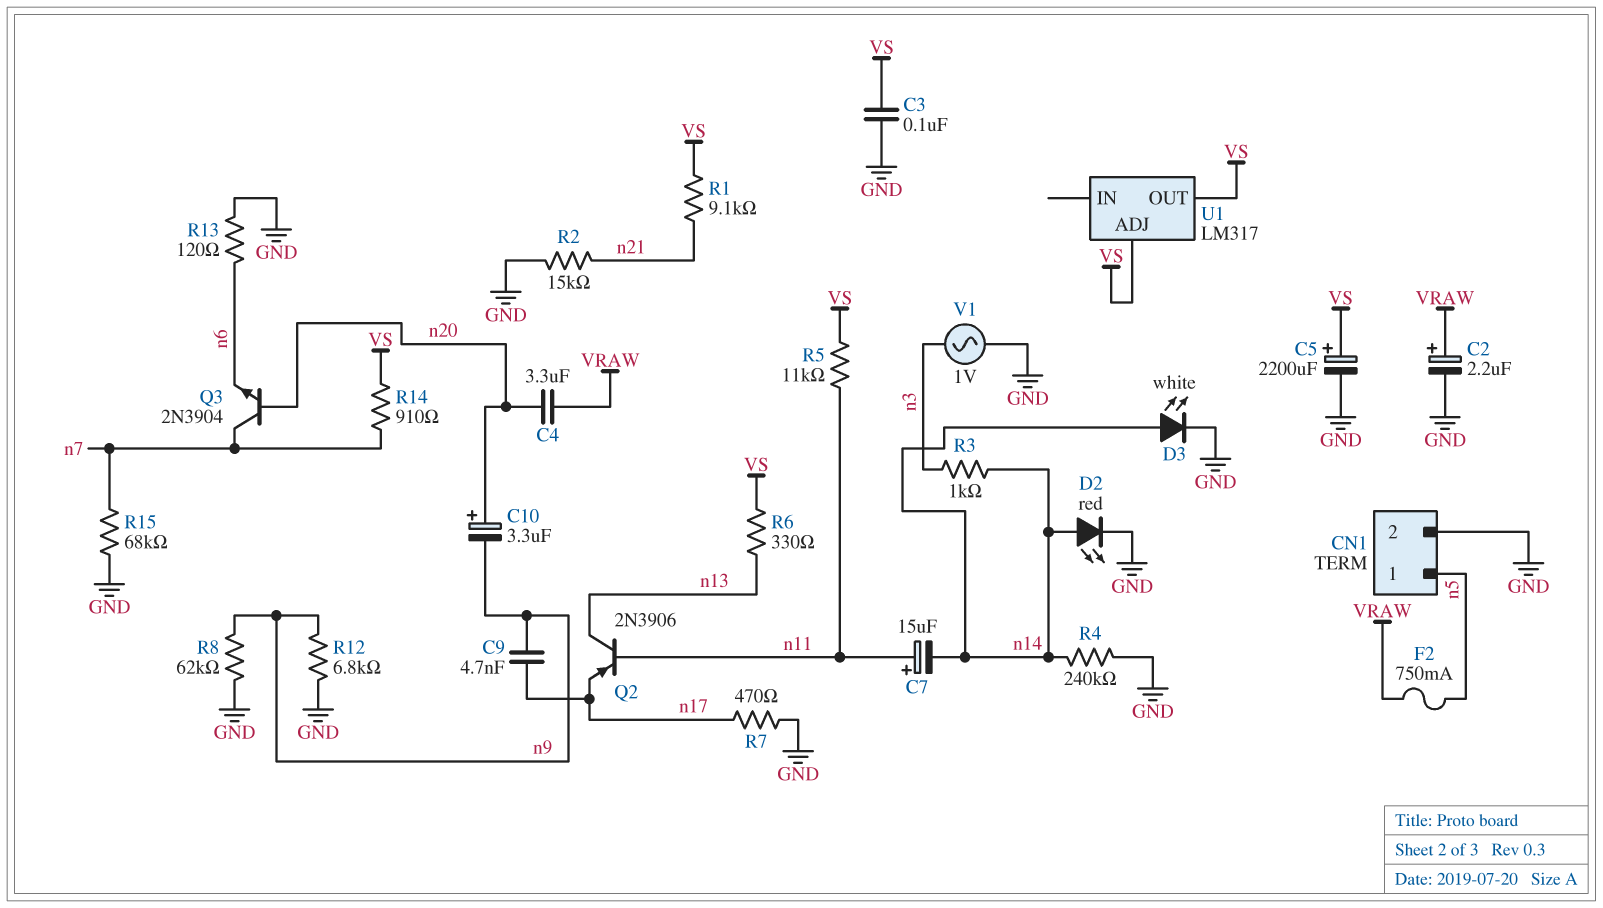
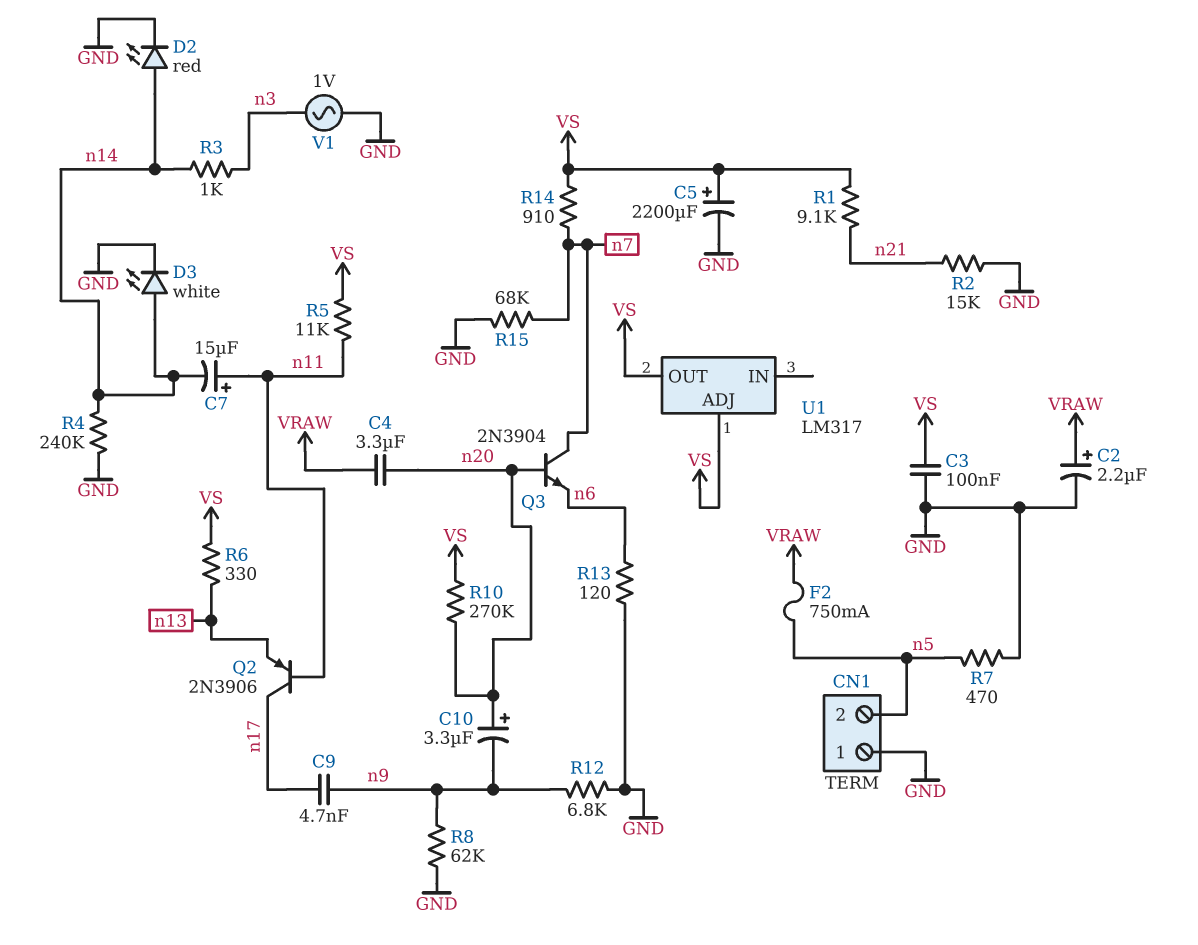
CN1 pin 1: n5 -> GND
CN1 pin 2: GND -> n5
Q2: PNP 2N3906 (B n11, C n13, E n17) -> PNP 2N3906 (B n11, C n17, E n13)
R7: 470 (GND, n17) -> 470 (GND, n5)
R10: none -> 270k (VS, n20)

